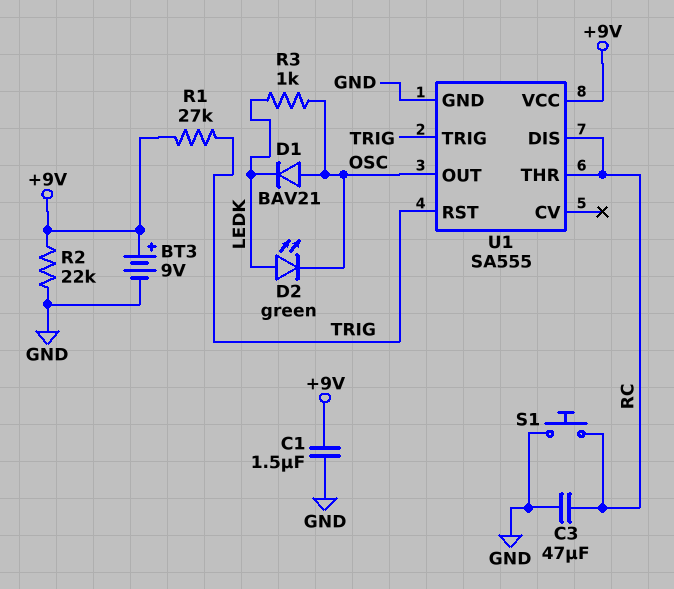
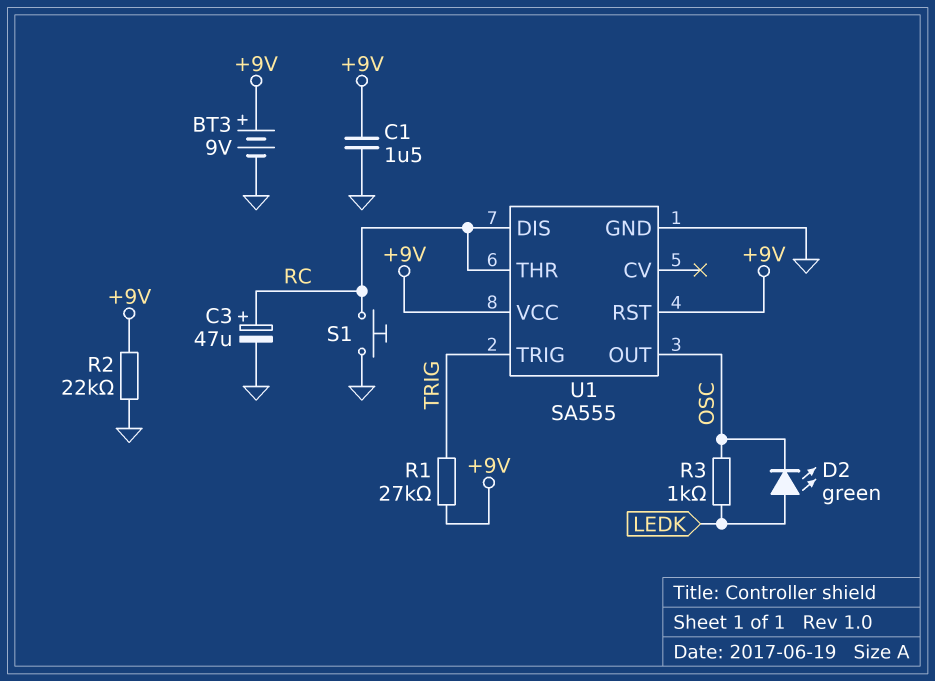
C3: 47uF (GND, RC) -> 47uF (plus RC, minus GND)
D1: diode BAV21 (A OSC, K LEDK) -> none
U1 pin RST: TRIG -> +9V

